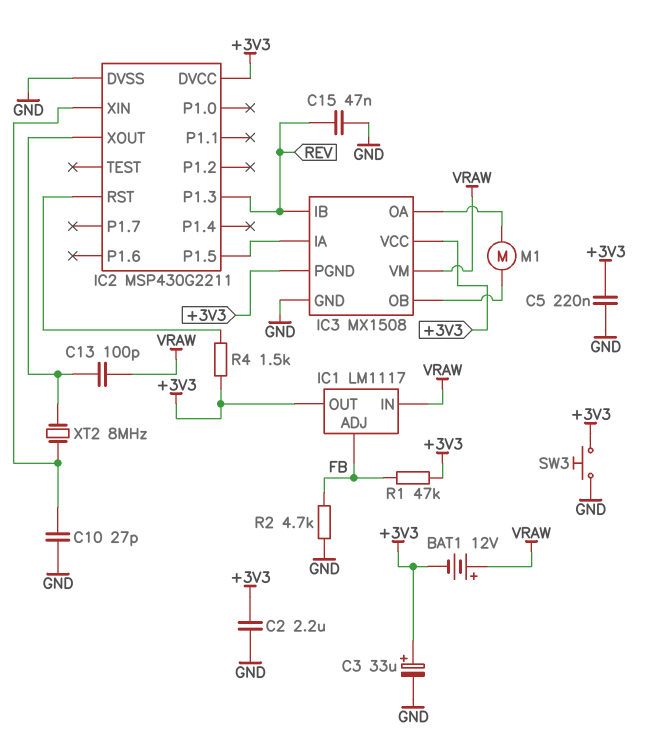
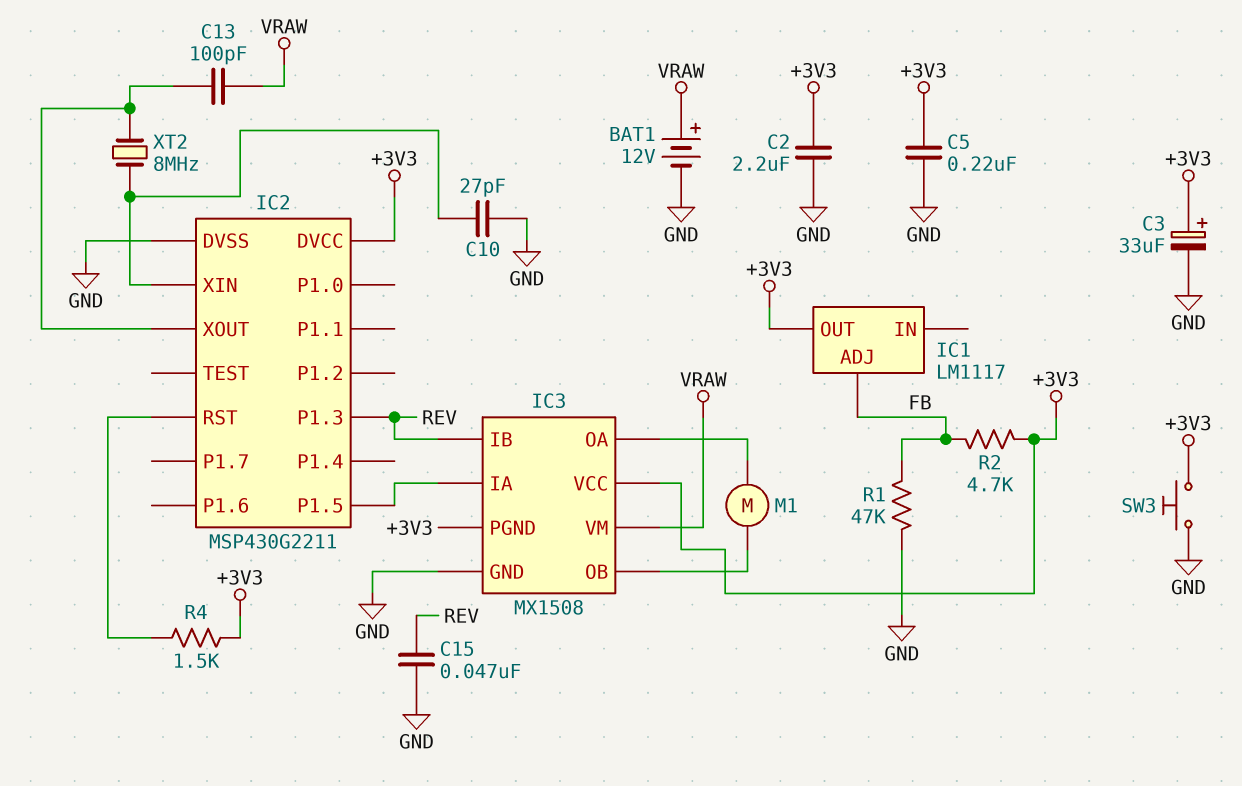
BAT1: 12V (plus VRAW, minus +3V3) -> 12V (plus VRAW, minus GND)
IC1 pin IN: VRAW -> none
R1: 47k (+3V3, FB) -> 47k (FB, GND)
R2: 4.7k (FB, GND) -> 4.7k (+3V3, FB)

